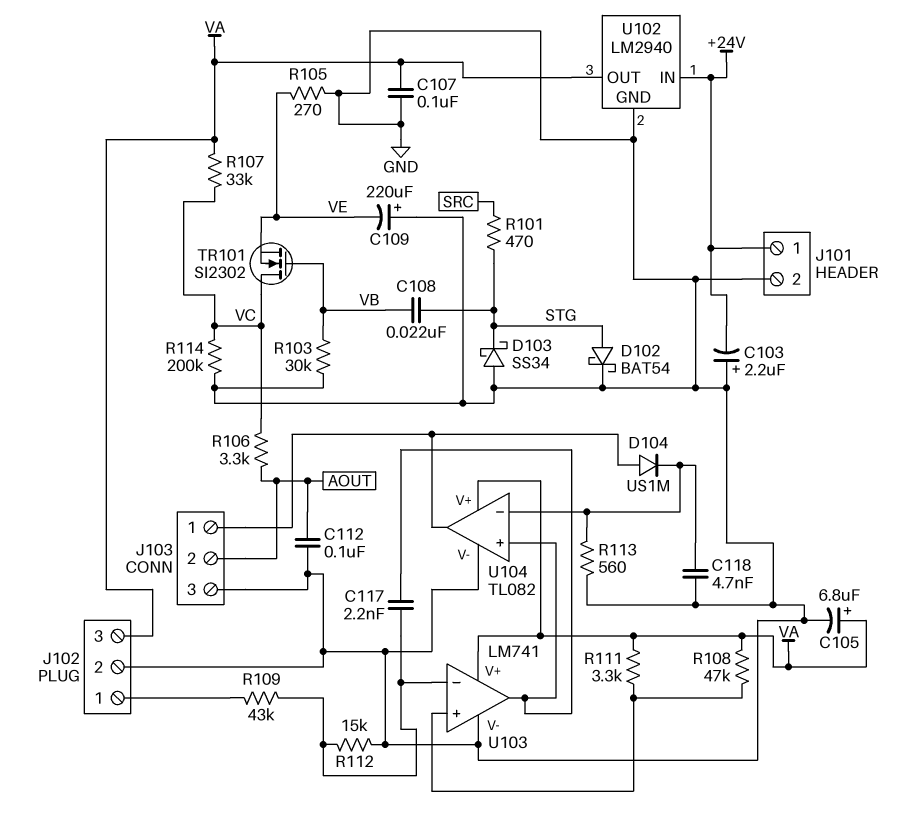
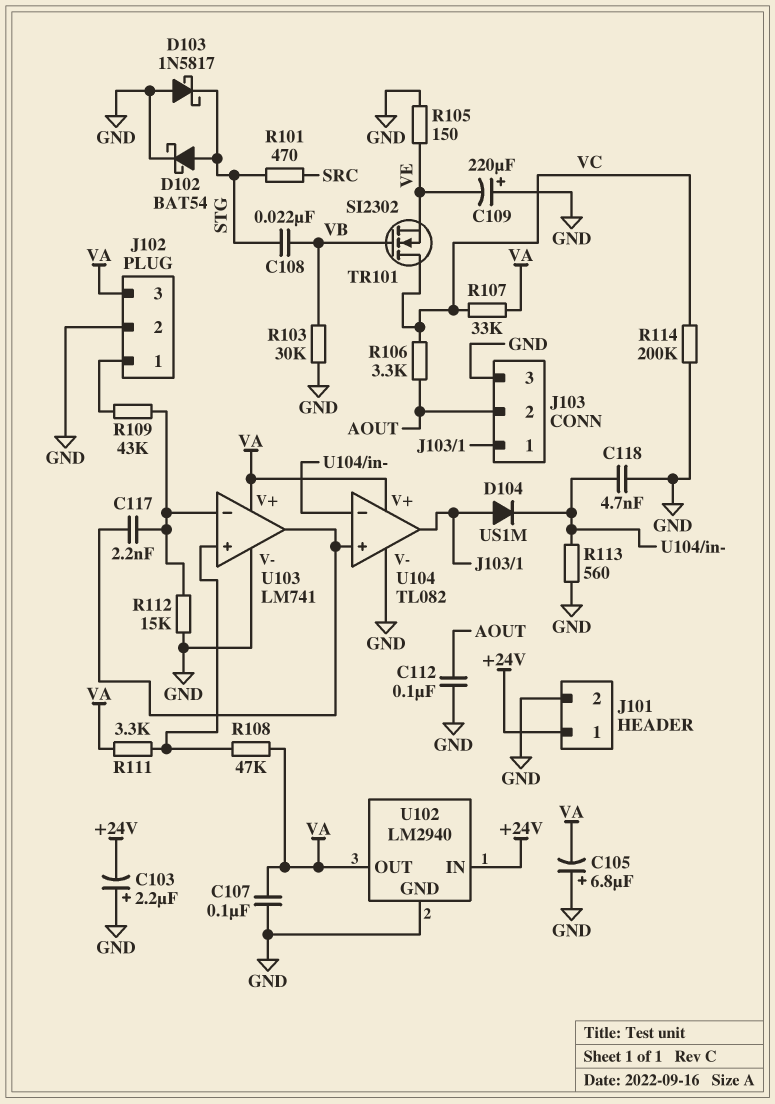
C105: 6.8uF (plus VA, minus GND) -> 6.8uF (plus GND, minus VA)
D103: schottky SS34 (A GND, K STG) -> schottky 1N5817 (A GND, K STG)
R105: 270 (GND, VE) -> 150 (GND, VE)

